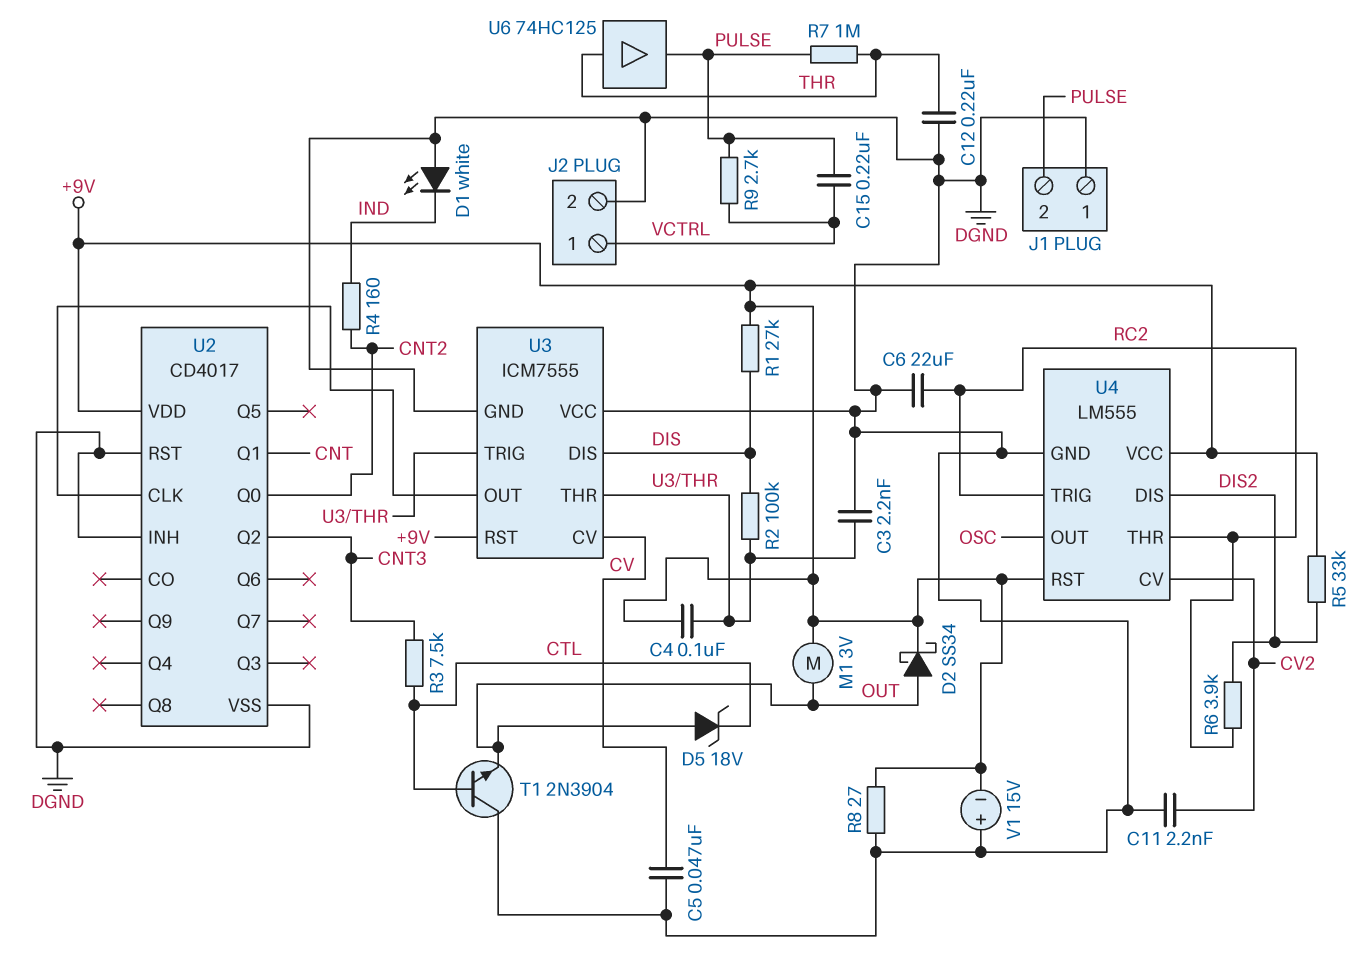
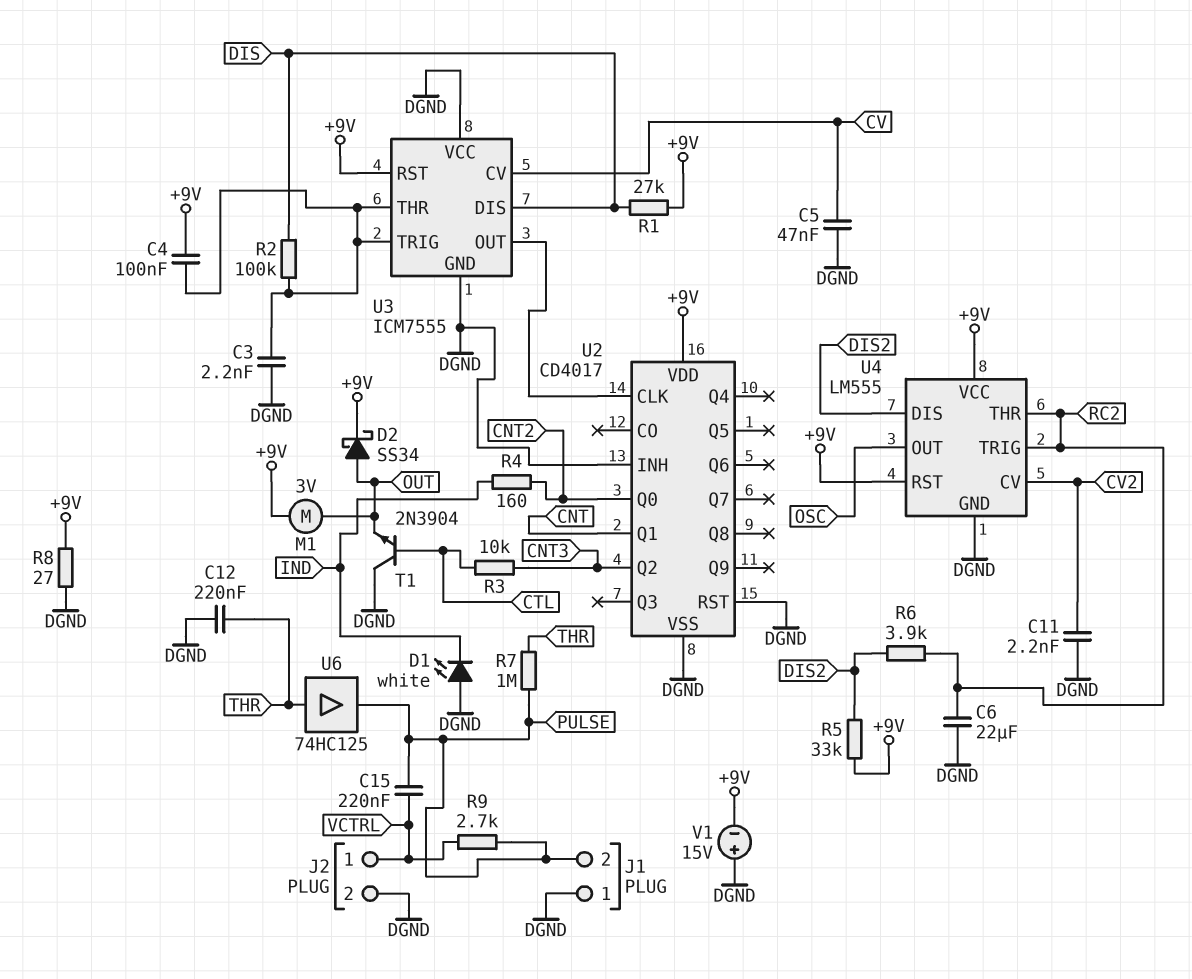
D5: zener 18V (A OUT, K CTL) -> none
R3: 7.5k (CNT3, CTL) -> 10k (CNT3, CTL)

